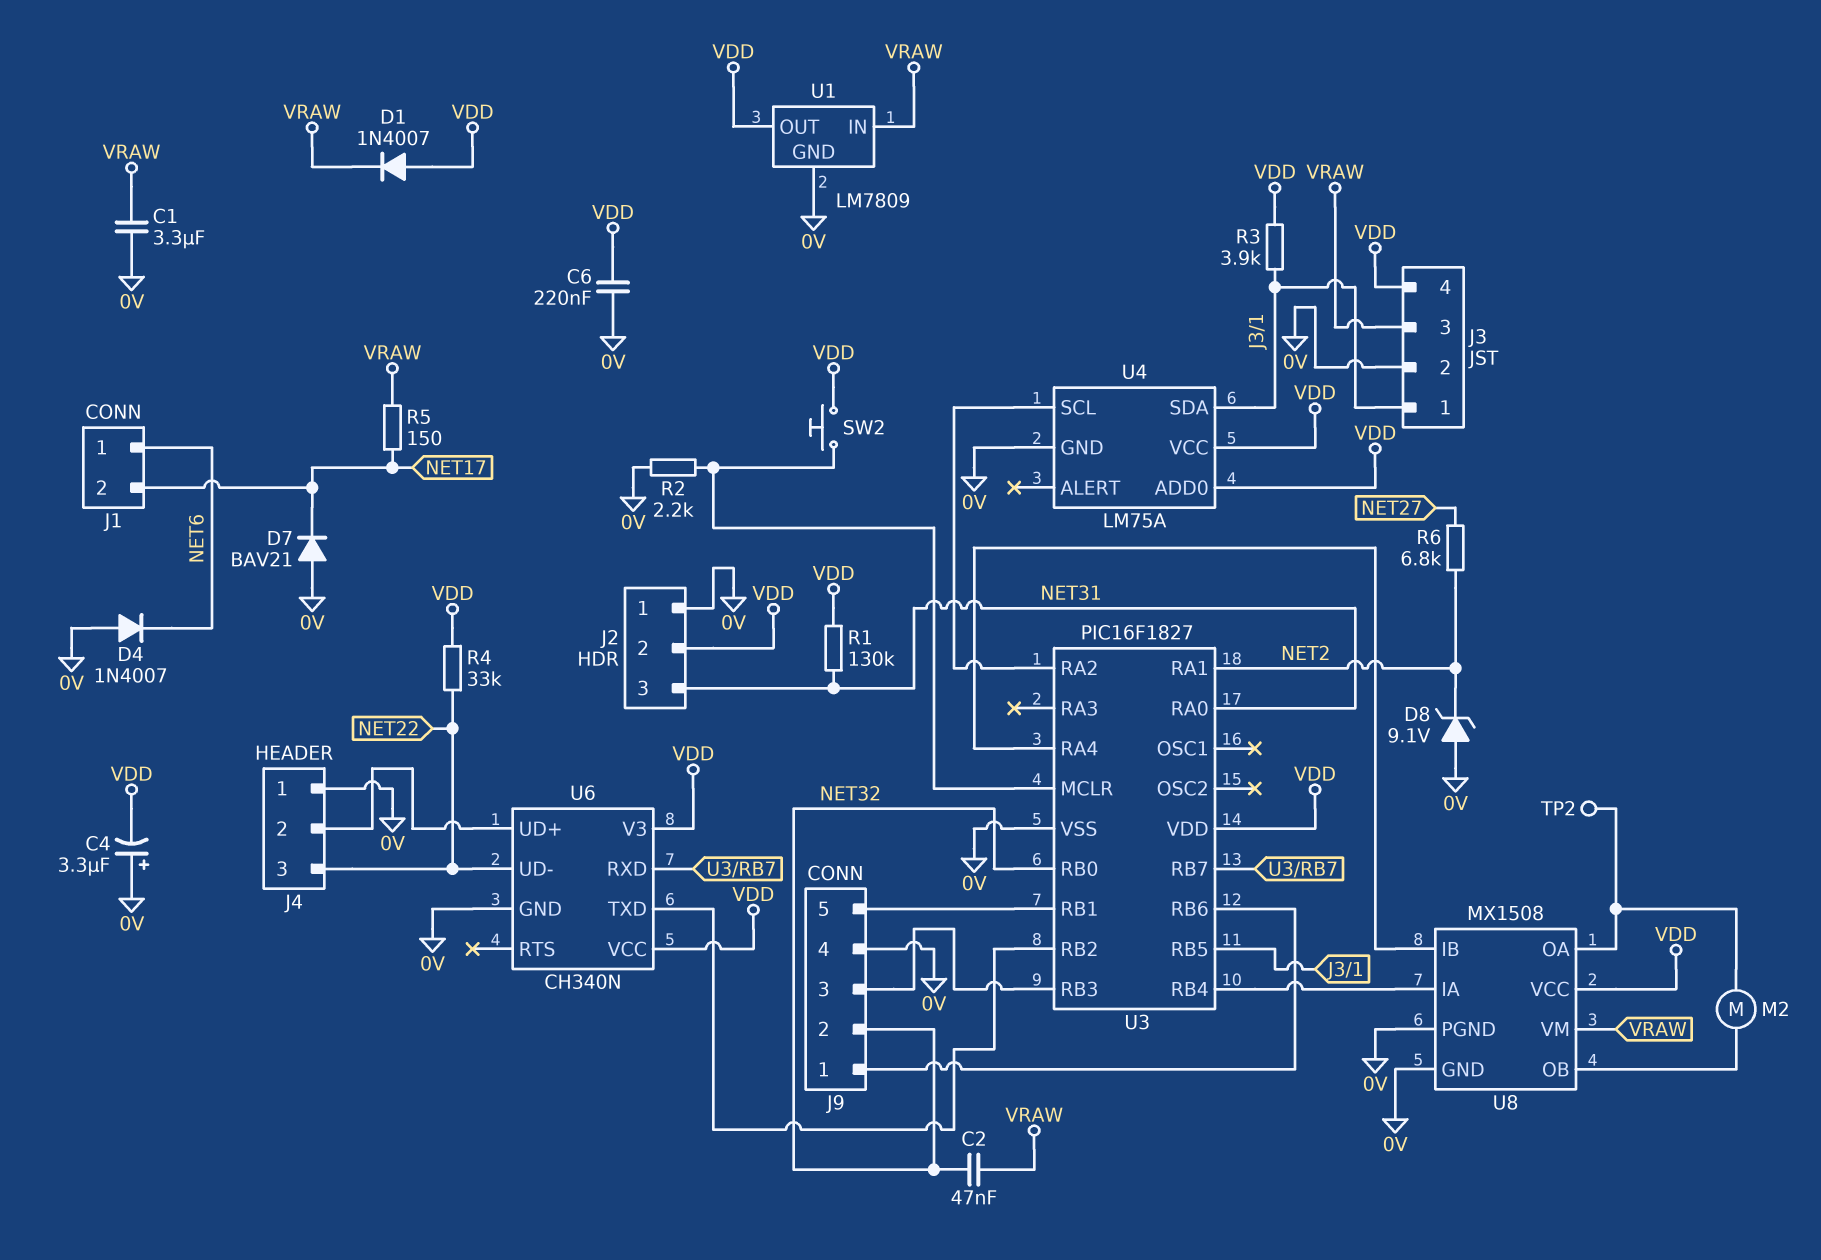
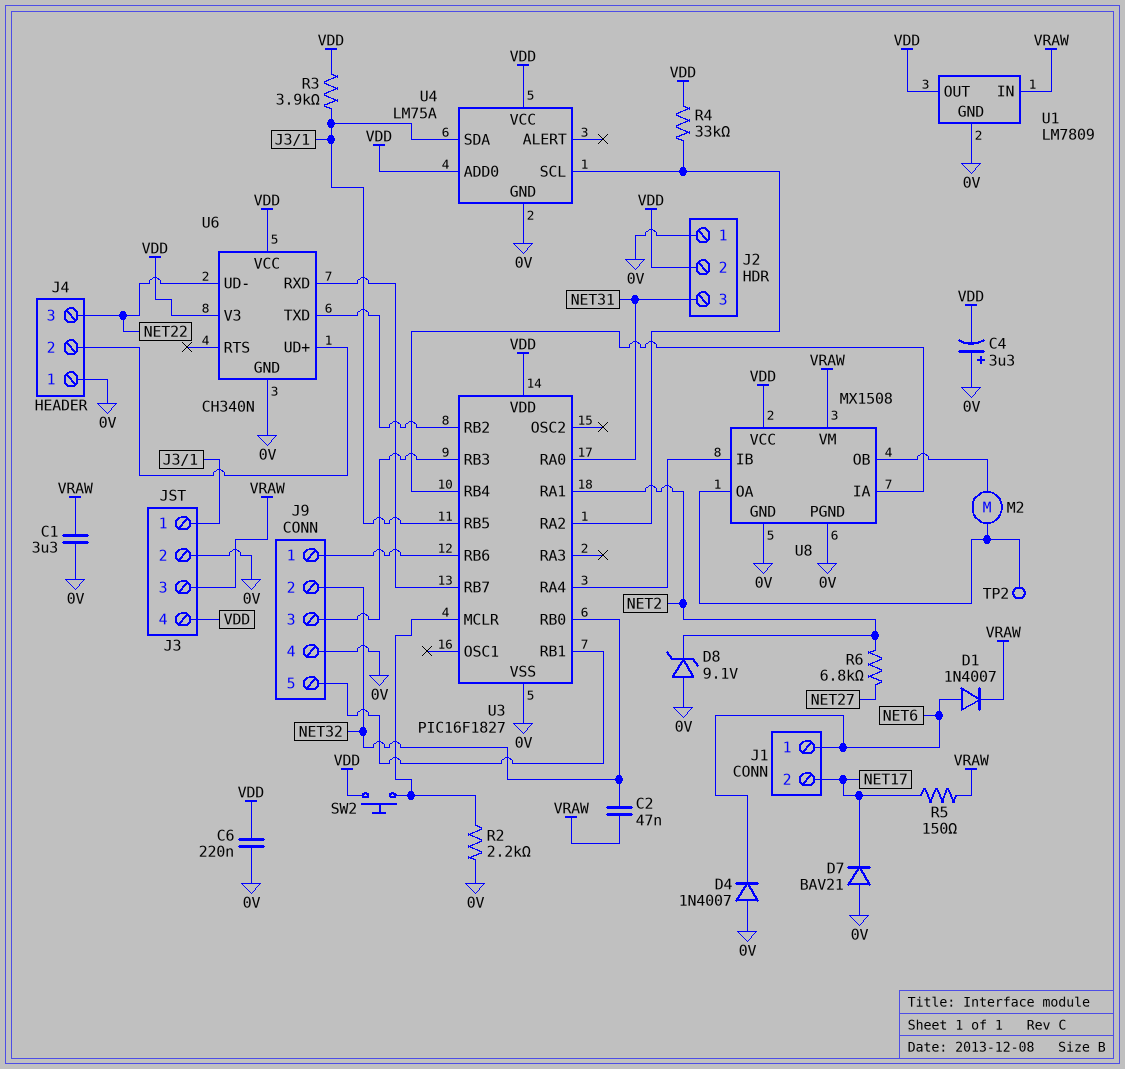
D1: diode 1N4007 (A VDD, K VRAW) -> diode 1N4007 (A NET6, K VRAW)
R1: 130k (NET31, VDD) -> none
R4: 33k (NET22, VDD) -> 33k (U3/RA2, VDD)

